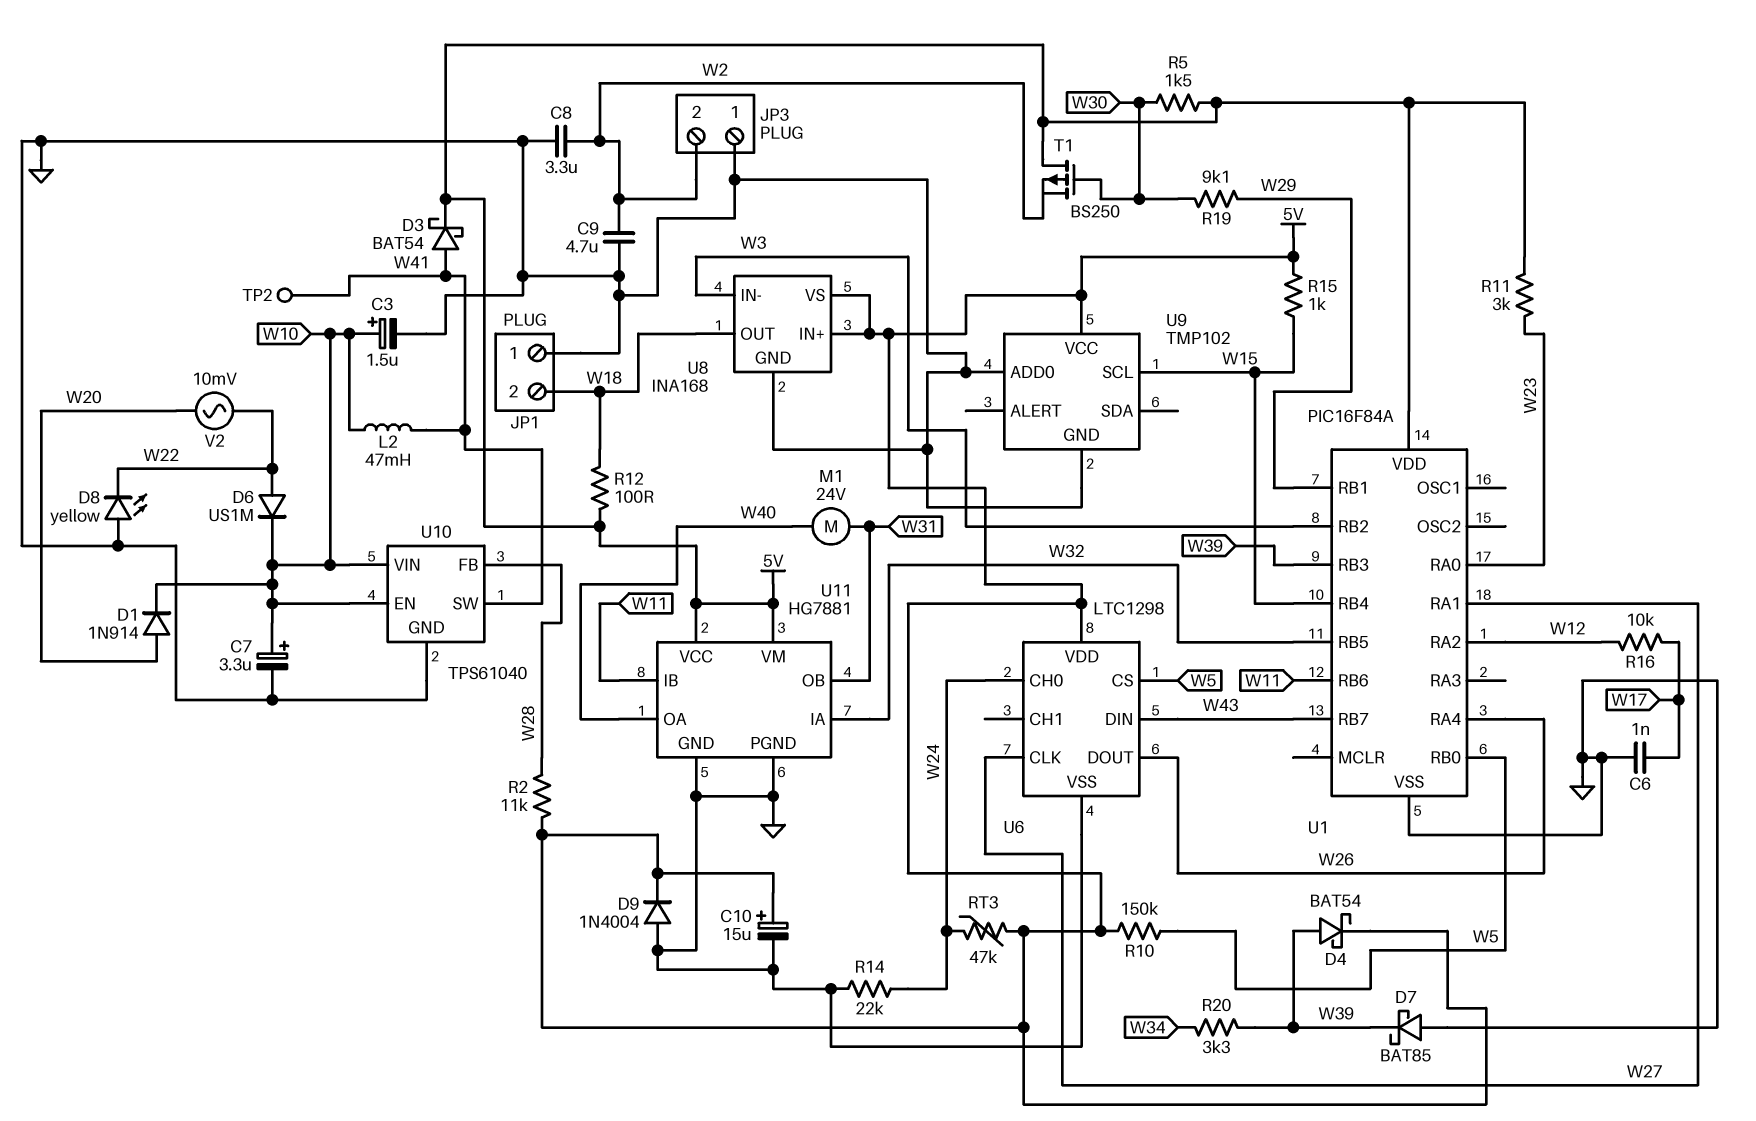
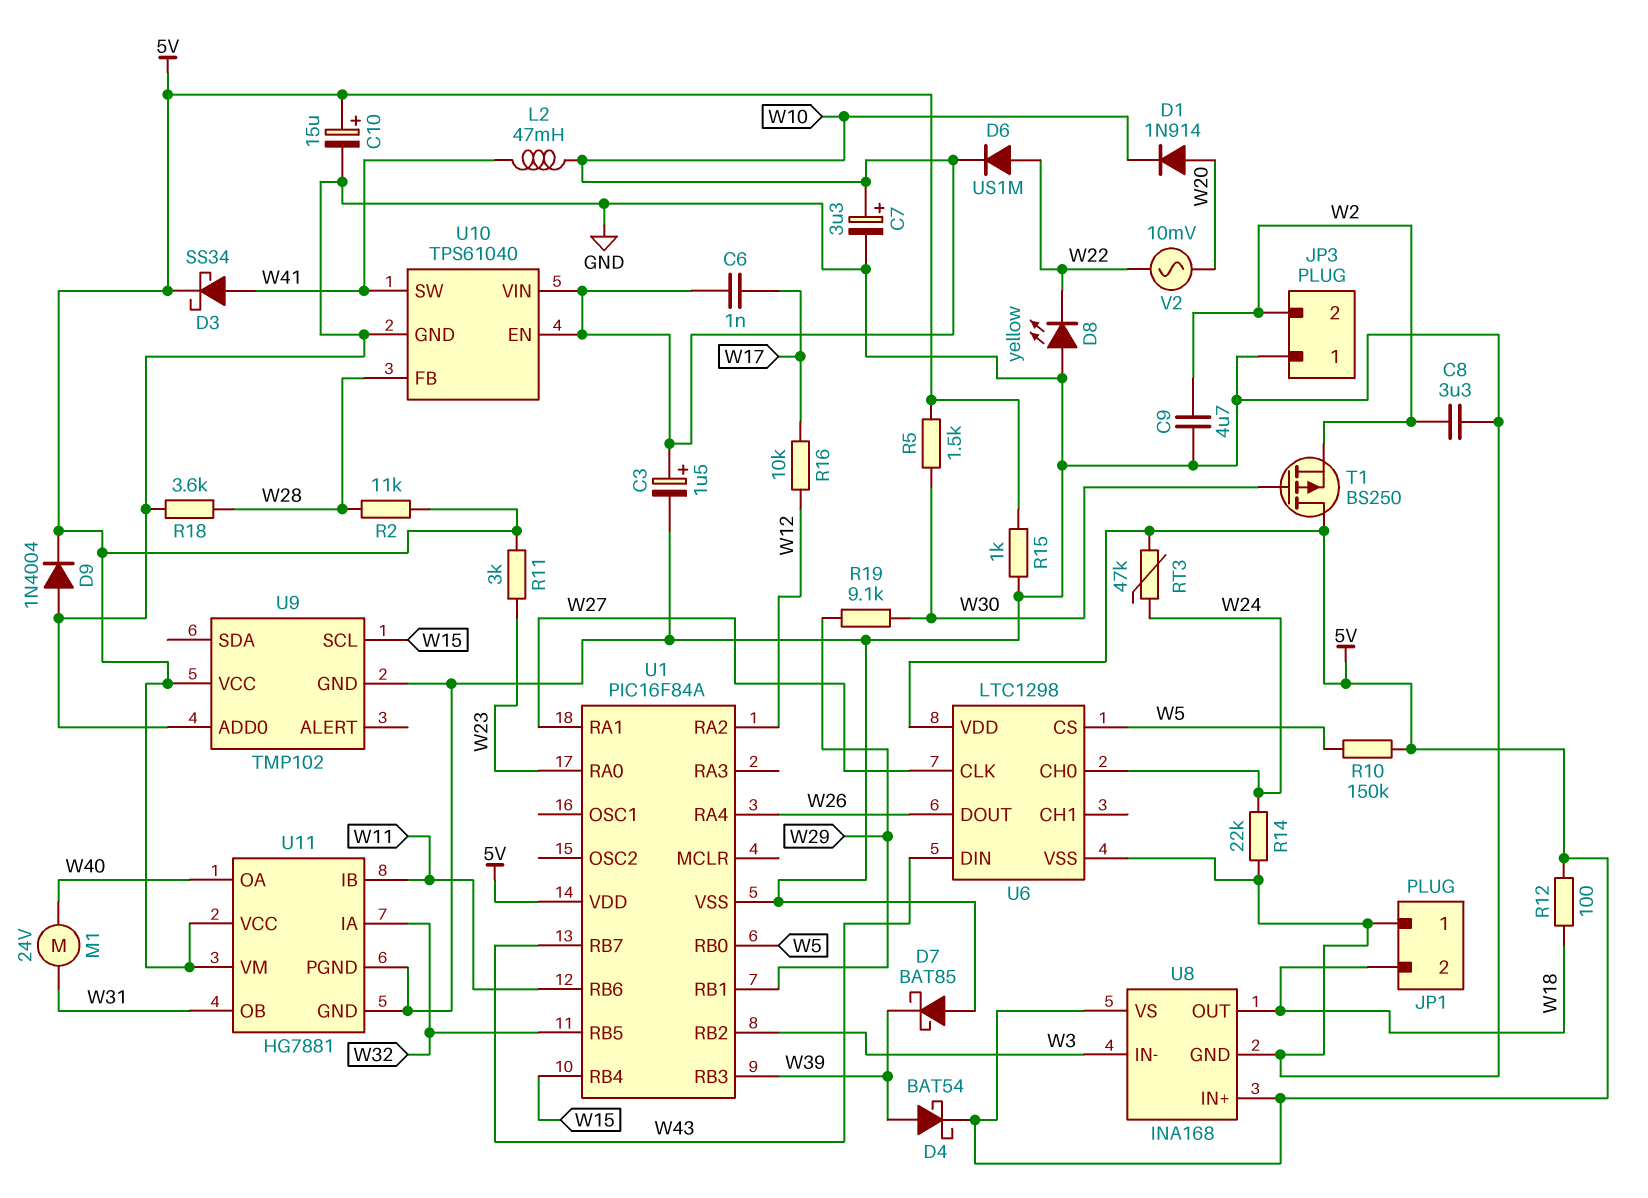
C6: 1nF (GND, W17) -> 1nF (W10, W17)
D3: schottky BAT54 (A W41, K 5V) -> schottky SS34 (A W41, K 5V)
R15: 1k (5V, W15) -> 1k (5V, GND)
R18: none -> 3.6k (GND, W28)
R20: 3.3k (W34, W39) -> none
TP2: test point (W41) -> none

